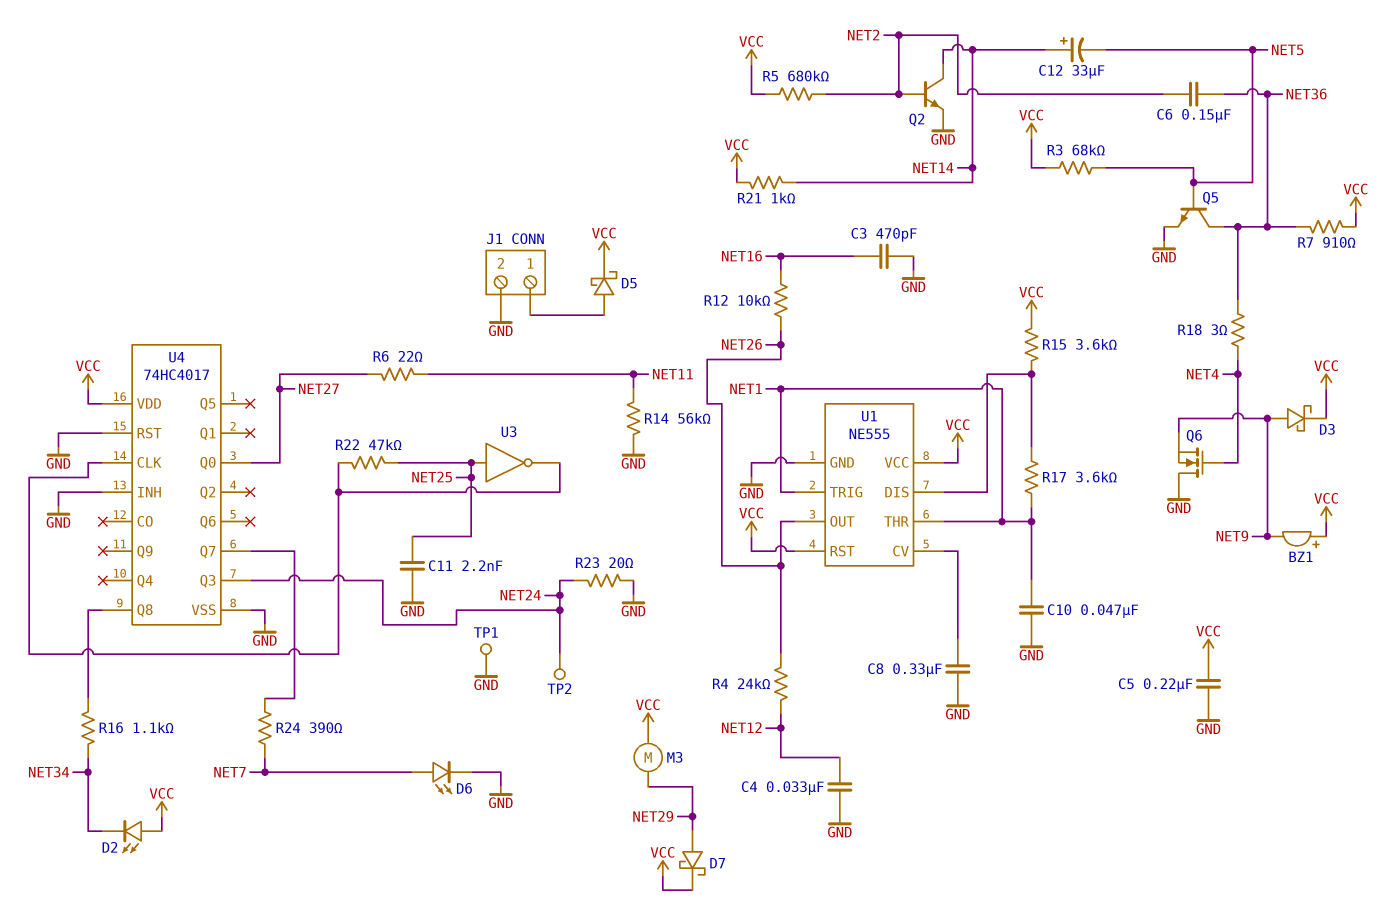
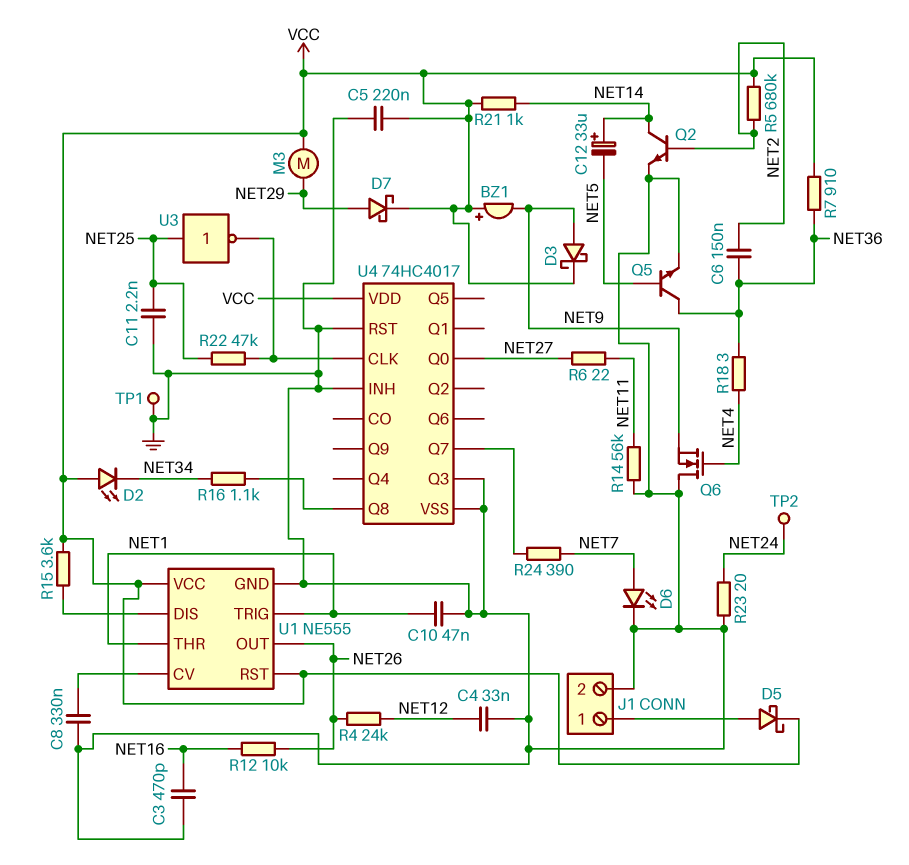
R3: 68k (NET5, VCC) -> none
R17: 3.6k (NET1, U1/DIS) -> none
U4 pin Q3: NET24 -> GND

